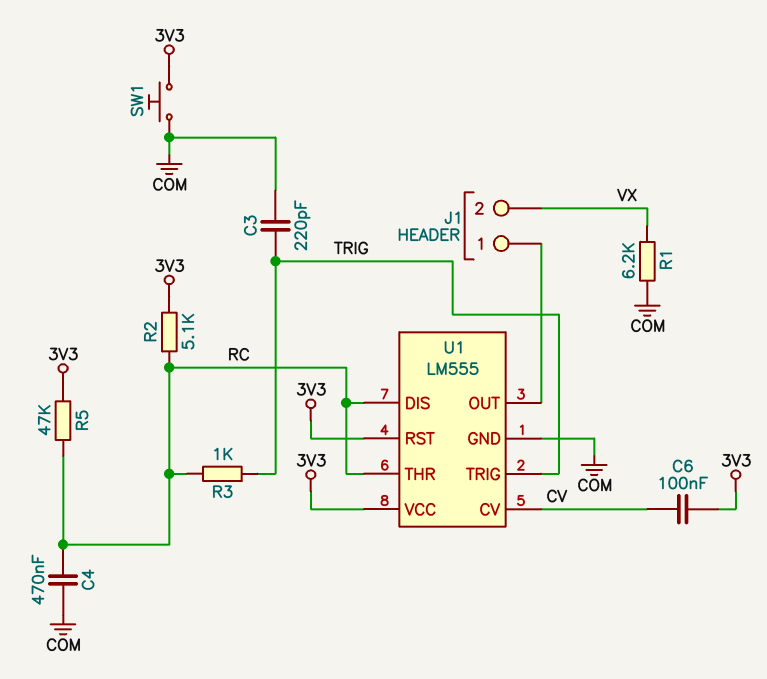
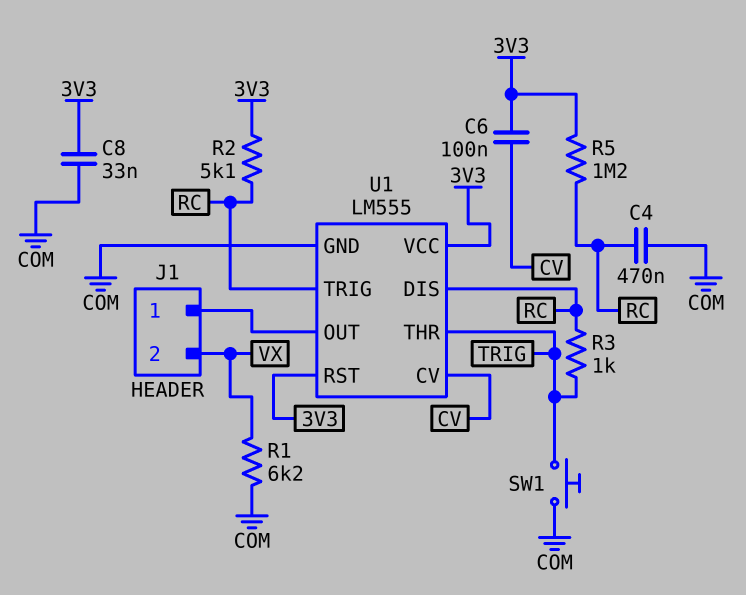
C3: 220pF (COM, TRIG) -> none
C8: none -> 33nF (3V3, COM)
R5: 47k (3V3, RC) -> 1.2M (3V3, RC)
SW1: button (3V3, COM) -> button (COM, TRIG)
U1 pin THR: RC -> TRIG
U1 pin TRIG: TRIG -> RC

